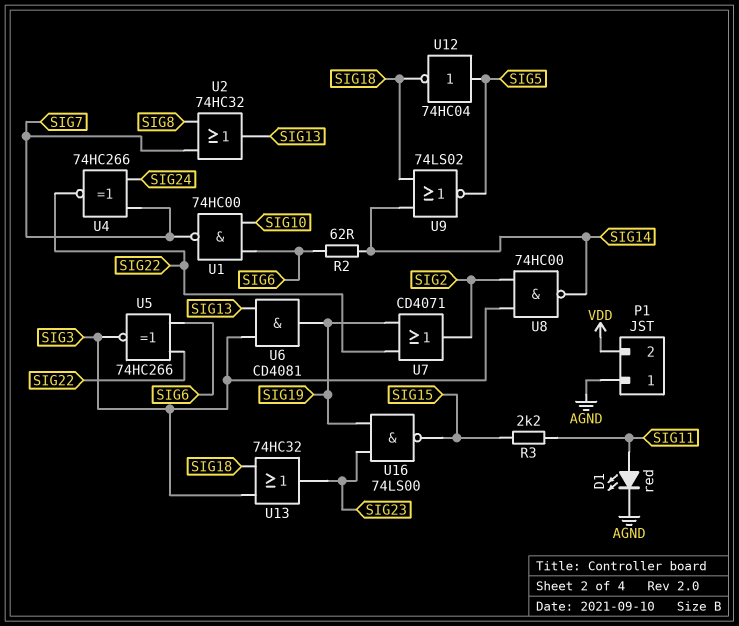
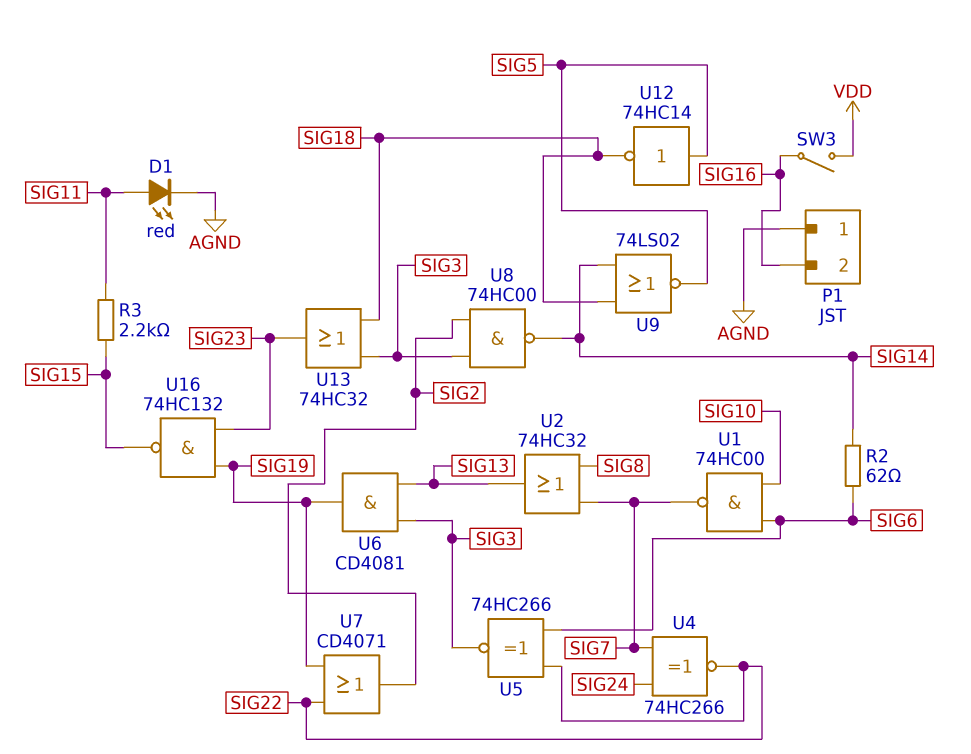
P1 pin 2: VDD -> SIG16
SW3: none -> switch (SIG16, VDD)
U12: NOT 74HC04 (in SIG5, out SIG18) -> NOT 74HC14 (in SIG5, out SIG18)
U16: NAND 74LS00 (in SIG19, in SIG23, out SIG15) -> NAND 74HC132 (in SIG19, in SIG23, out SIG15)

